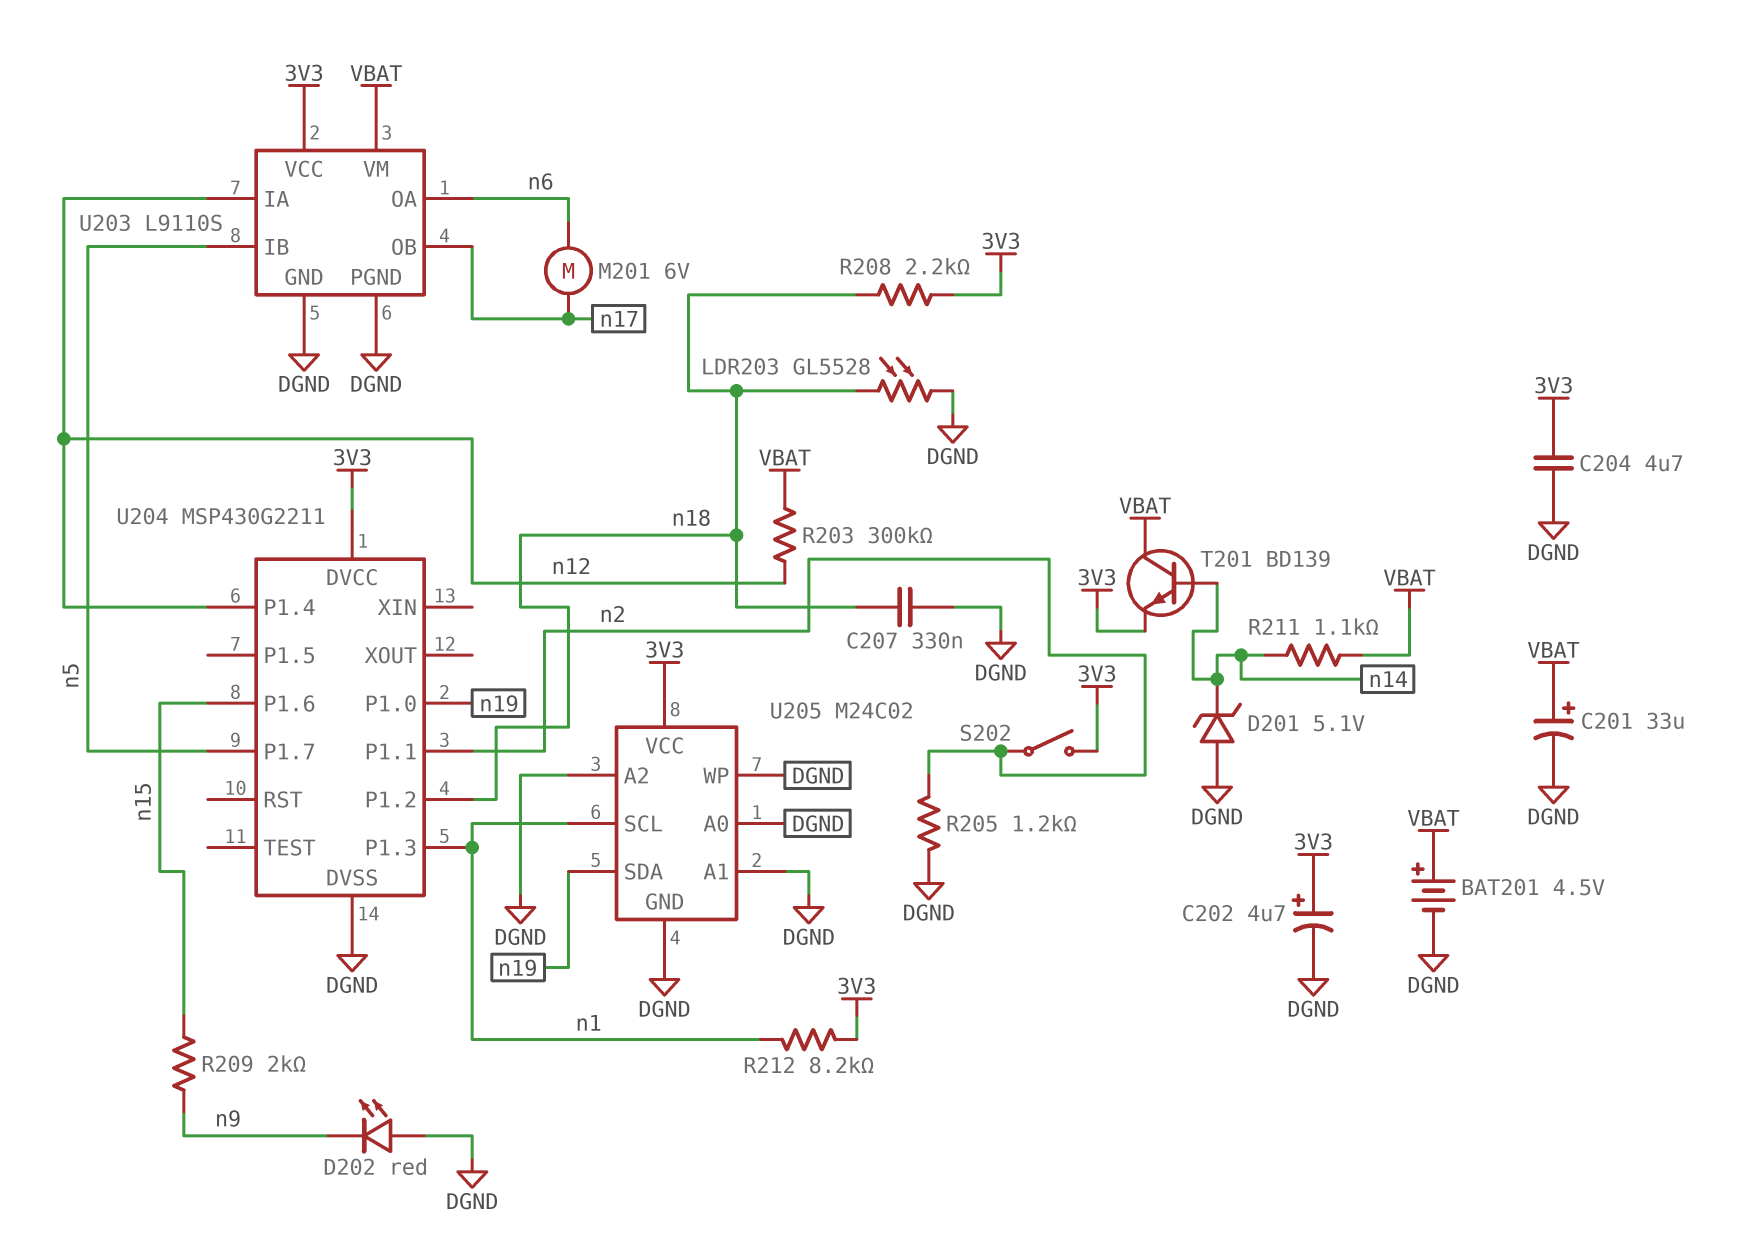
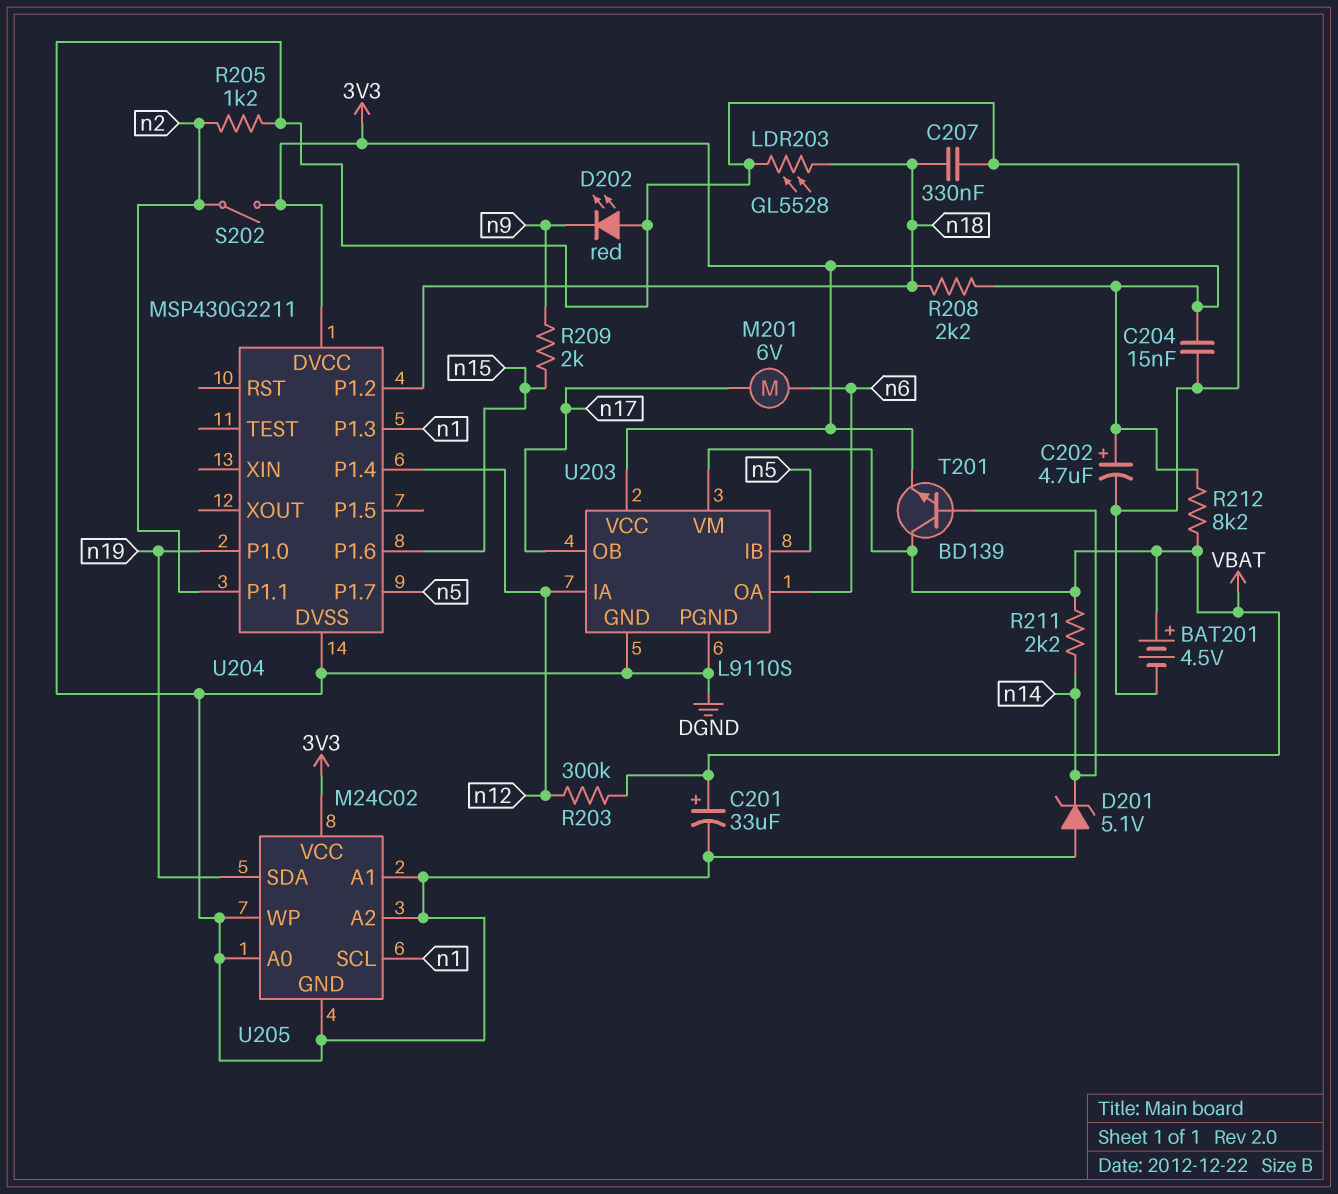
C204: 4.7uF (3V3, DGND) -> 15nF (3V3, DGND)
R211: 1.1k (VBAT, n14) -> 2.2k (VBAT, n14)
R212: 8.2k (3V3, n1) -> 8.2k (3V3, VBAT)

